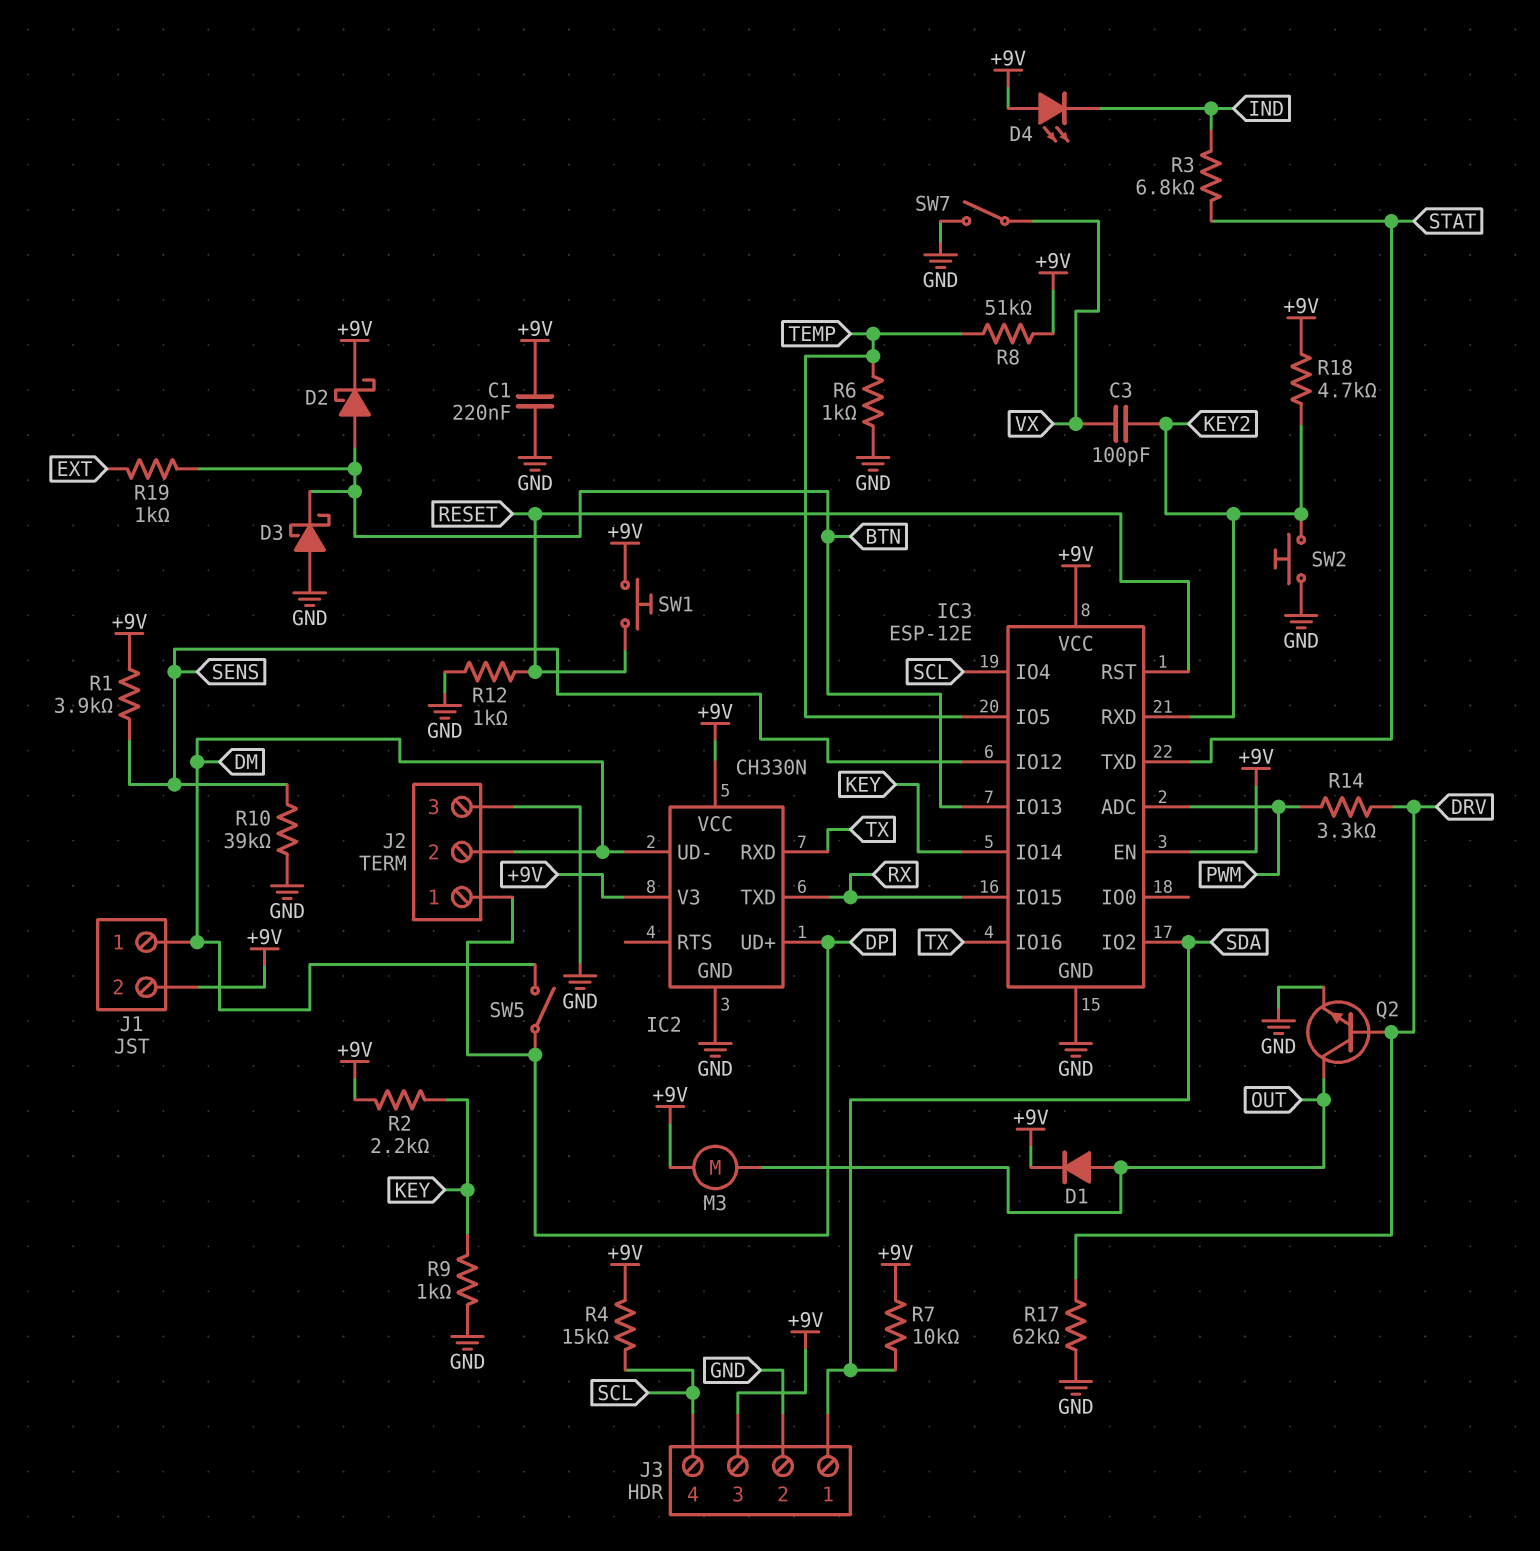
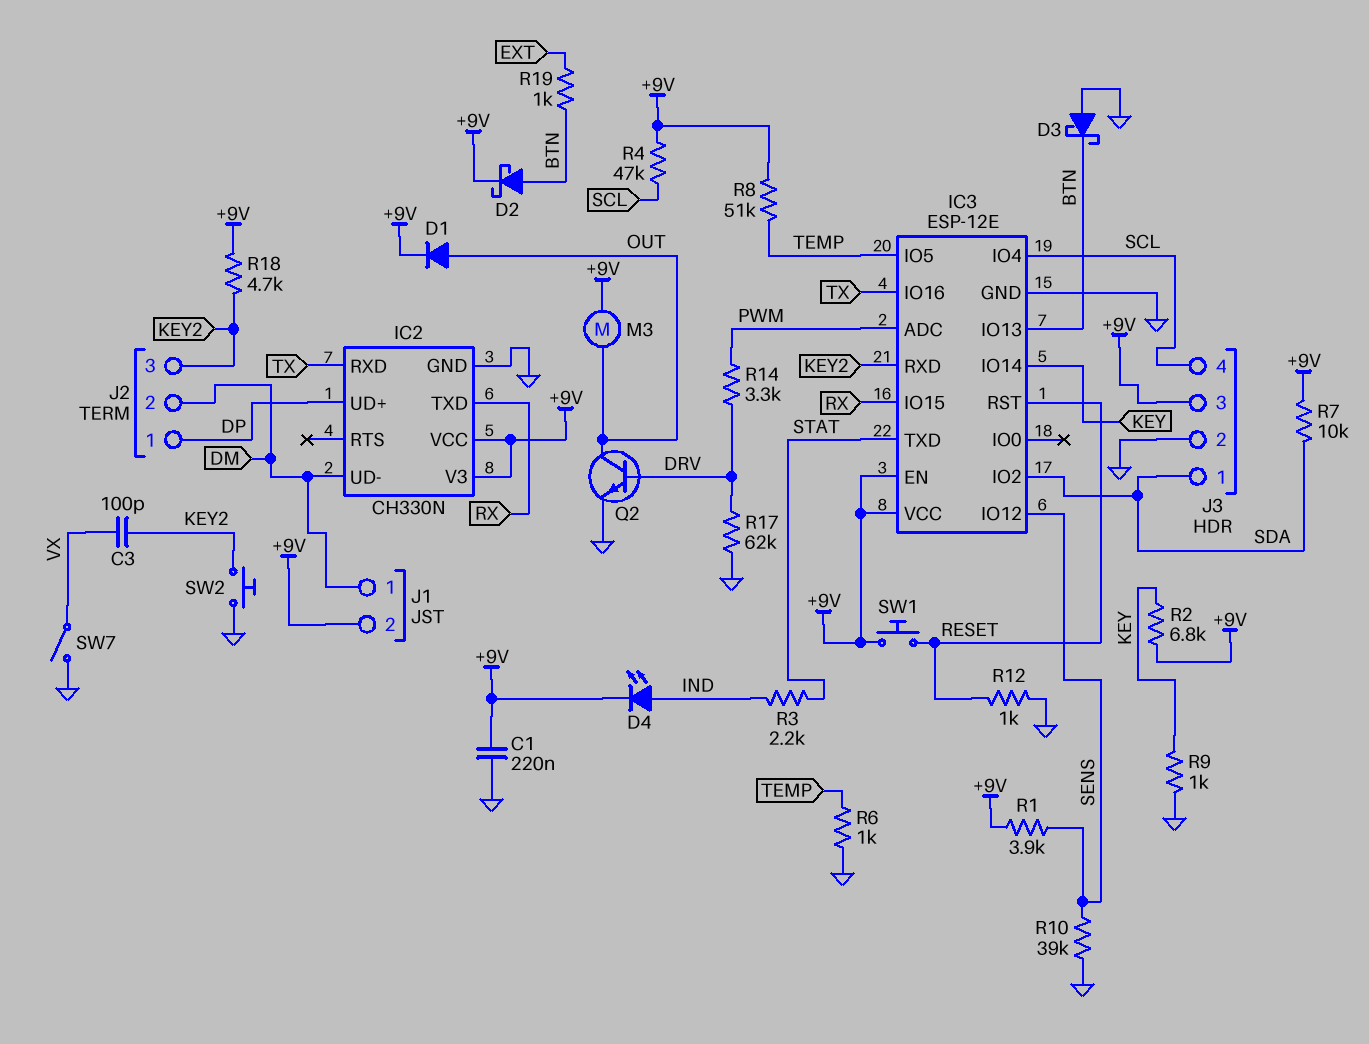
D4: LED (A +9V, K IND) -> LED (A IND, K +9V)
J2 pin 3: GND -> KEY2
R2: 2.2k (+9V, KEY) -> 6.8k (+9V, KEY)
R3: 6.8k (IND, STAT) -> 2.2k (IND, STAT)
R4: 15k (+9V, SCL) -> 47k (+9V, SCL)
SW5: switch (DM, DP) -> none

